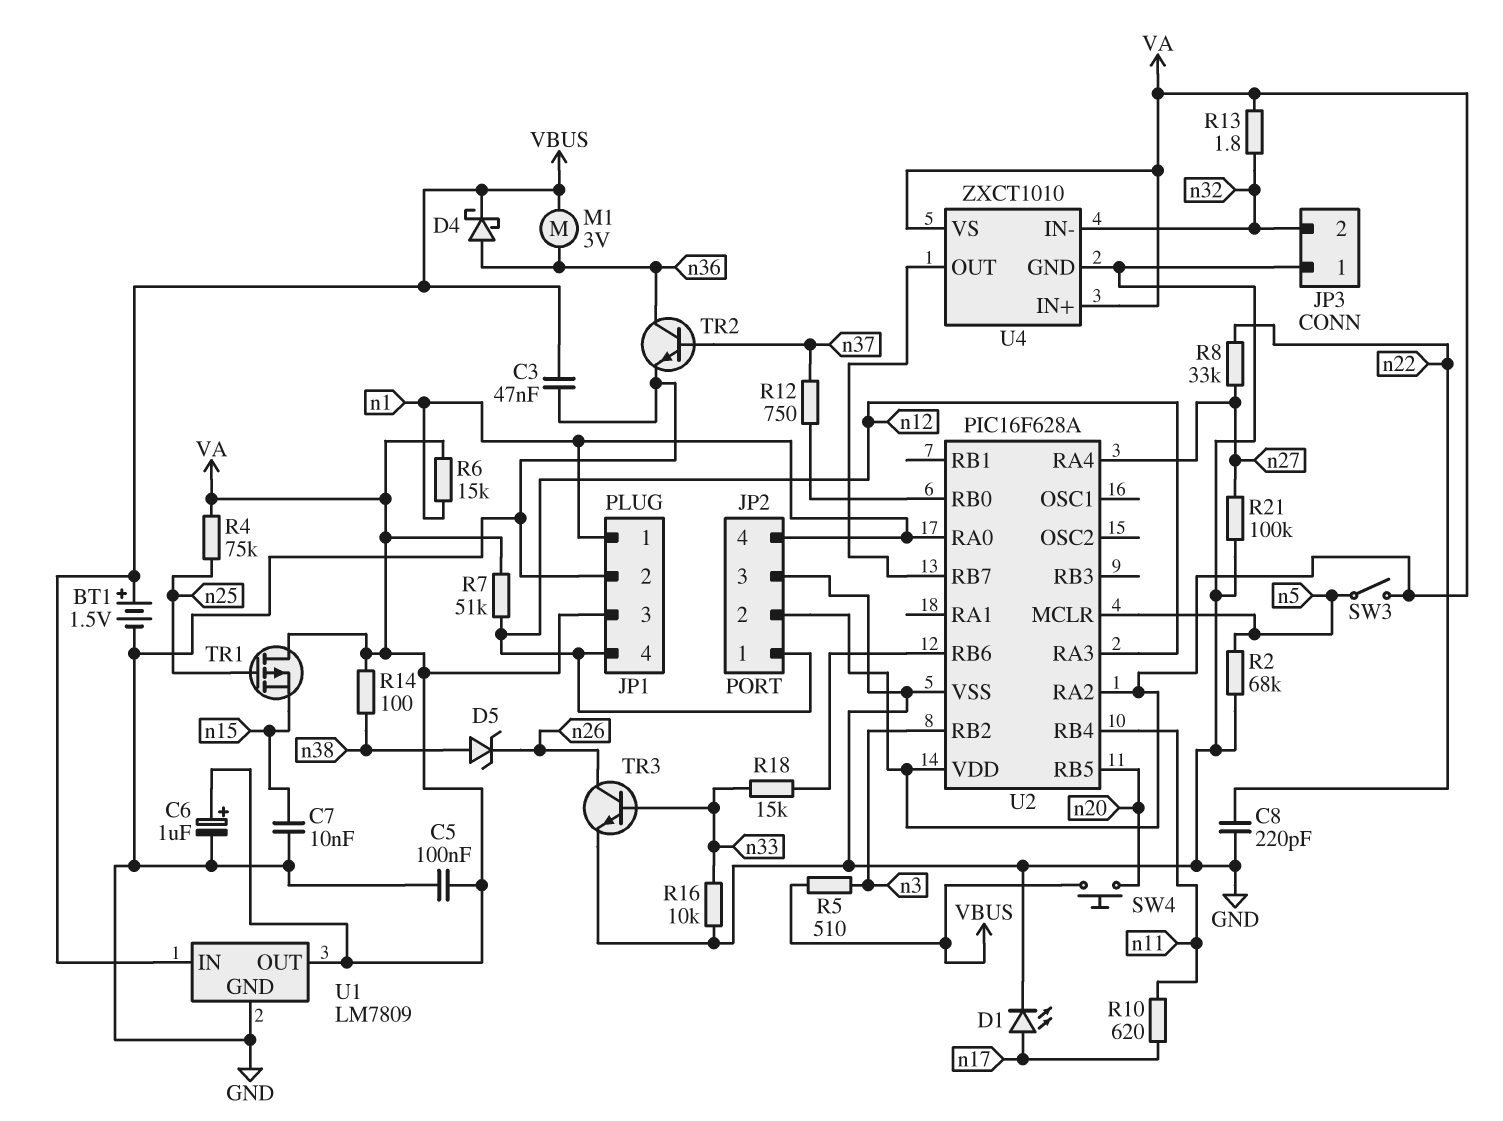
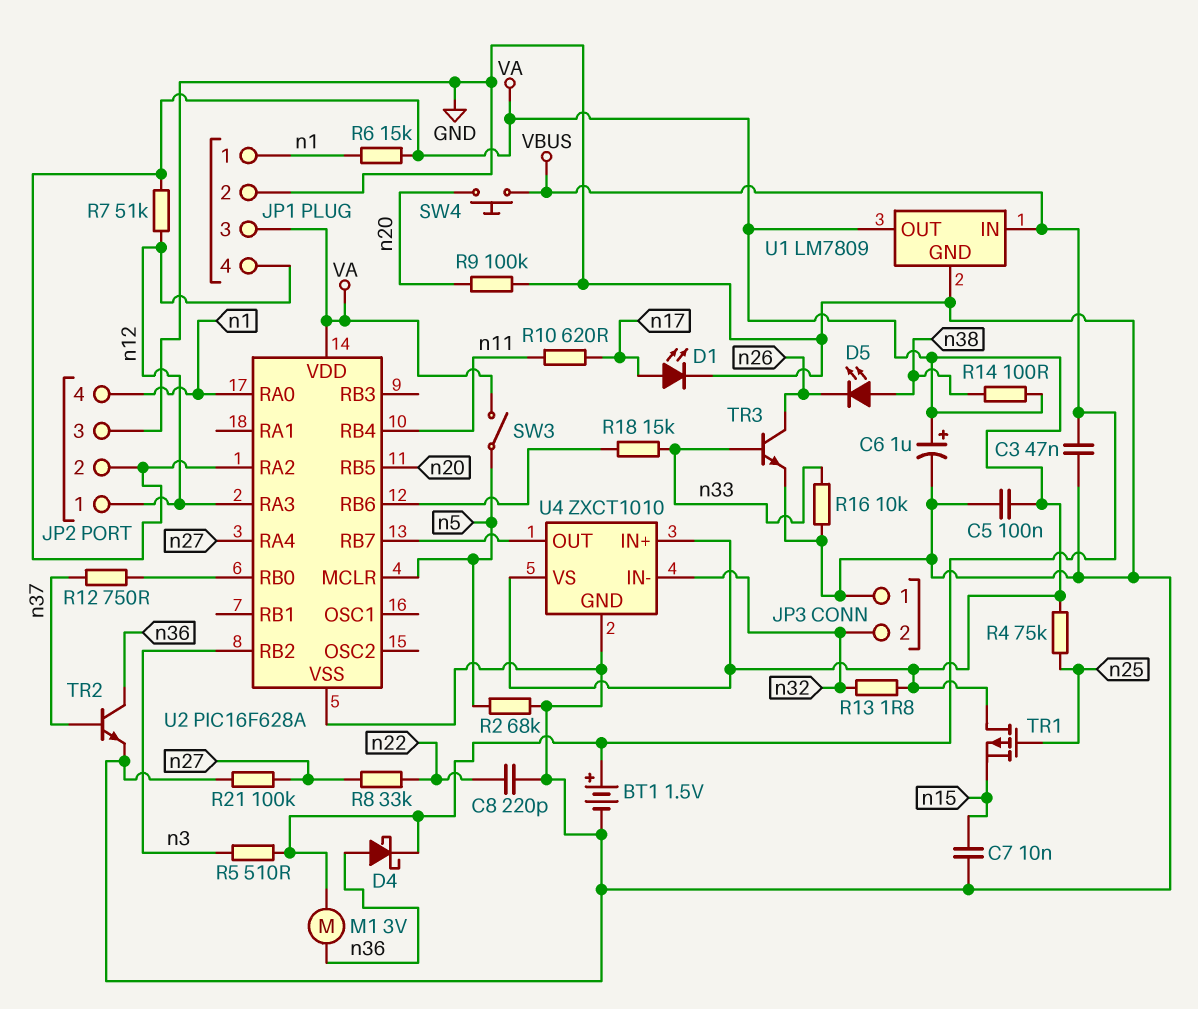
D5: zener (A n38, K n26) -> LED (A n38, K n26)
R9: none -> 100k (GND, n20)

